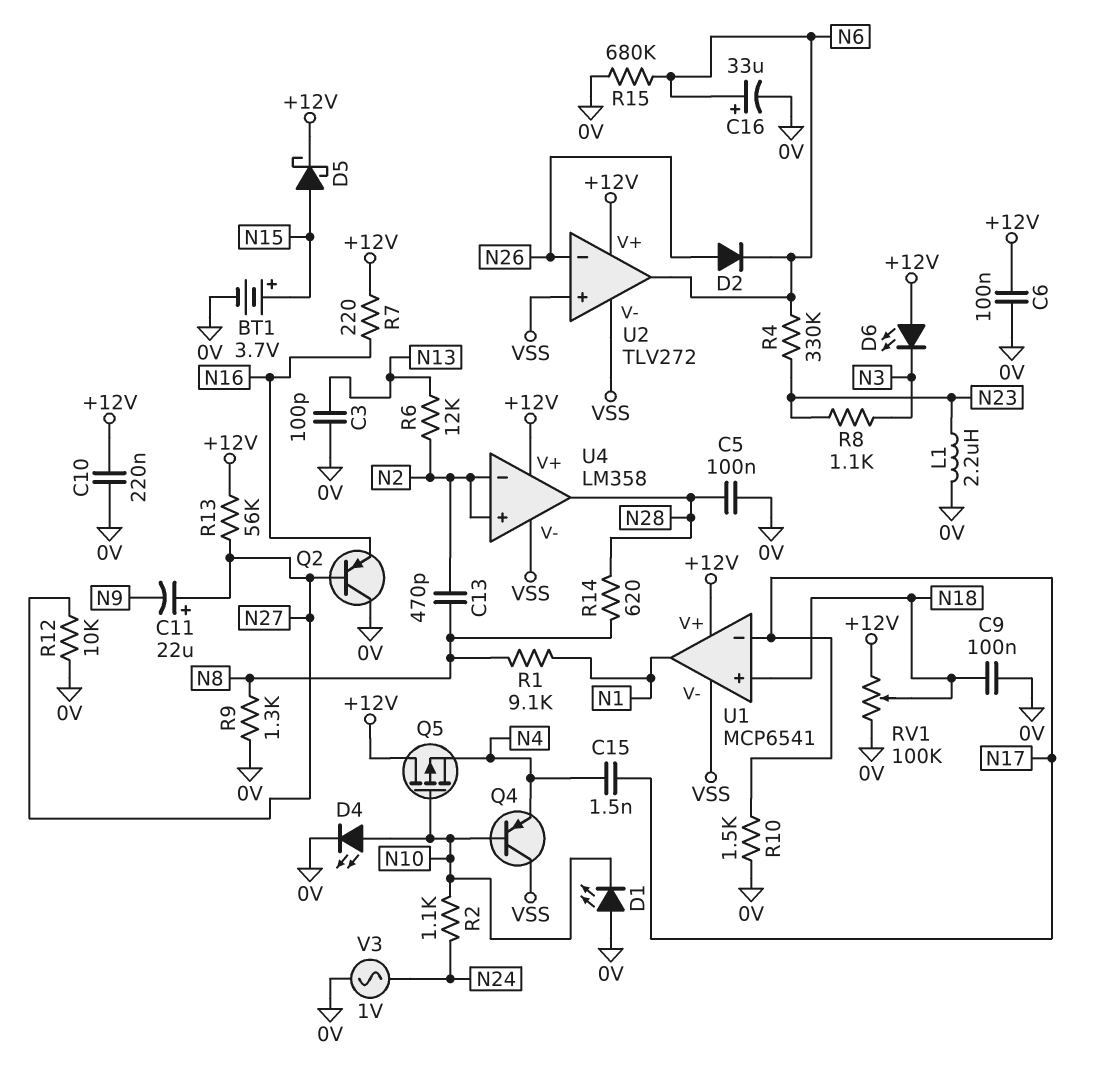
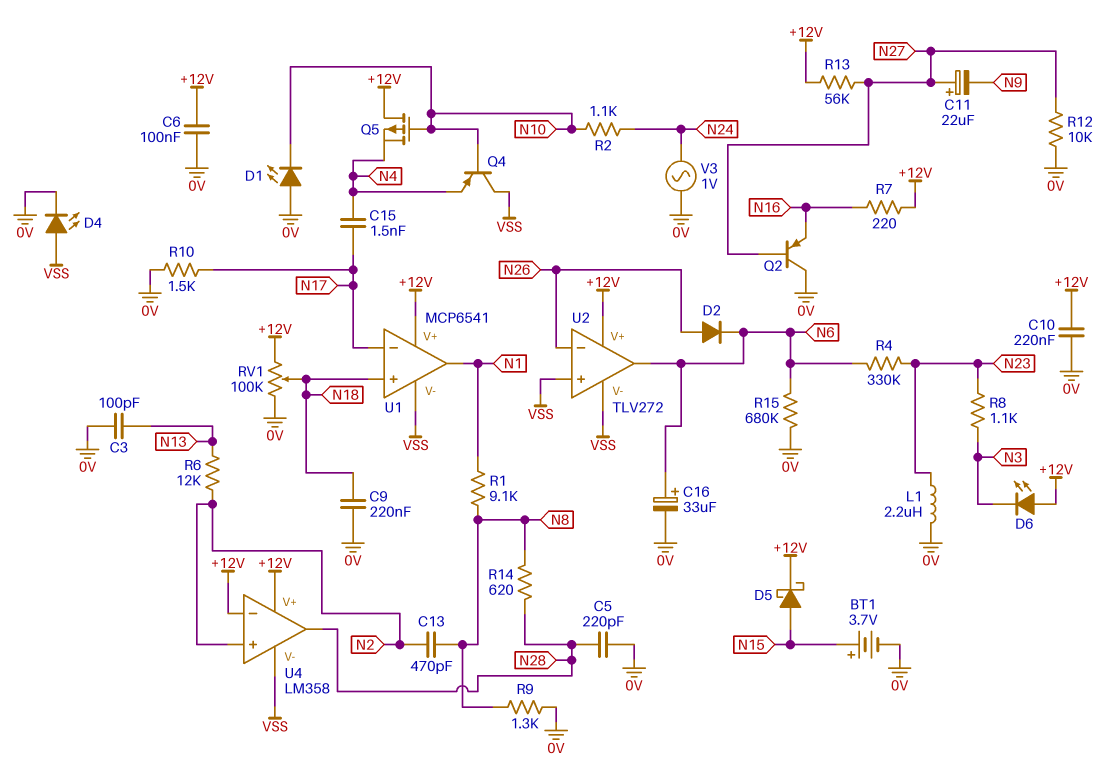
C5: 100nF (0V, N28) -> 220pF (0V, N28)
C9: 100nF (0V, N18) -> 220nF (0V, N18)
D4: LED (A N10, K 0V) -> LED (A VSS, K 0V)
U4 pin in-: N2 -> +12V

